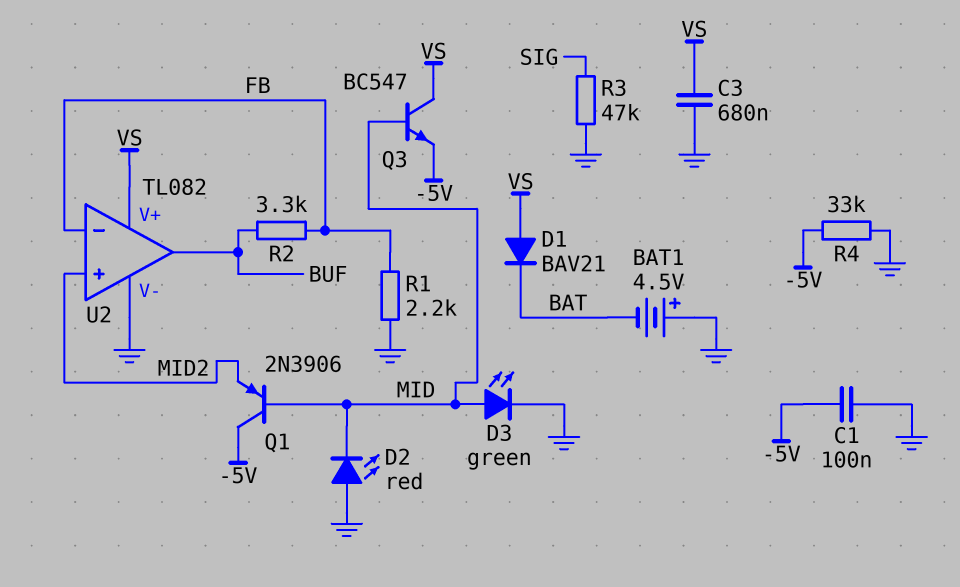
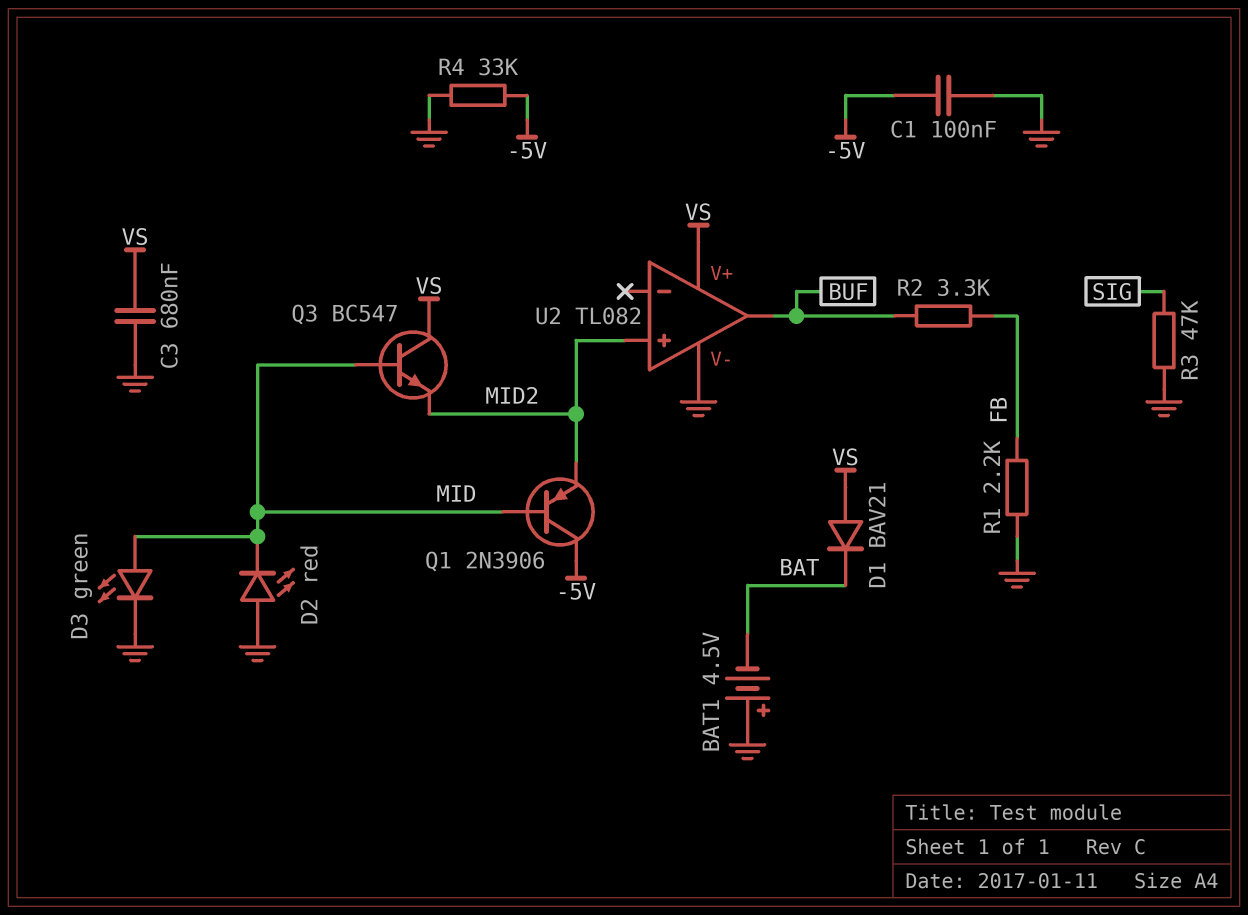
Q3: NPN BC547 (B MID, C VS, E -5V) -> NPN BC547 (B MID, C VS, E MID2)
U2 pin in-: FB -> none

